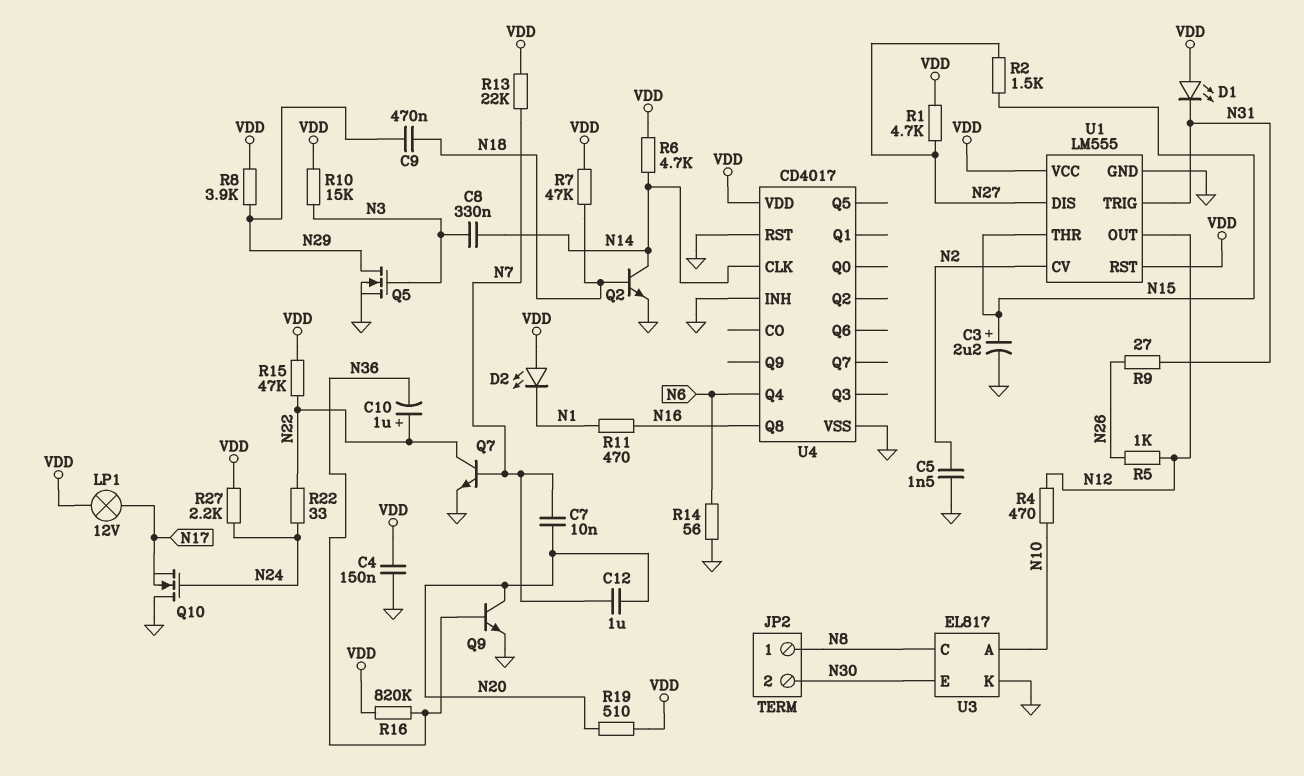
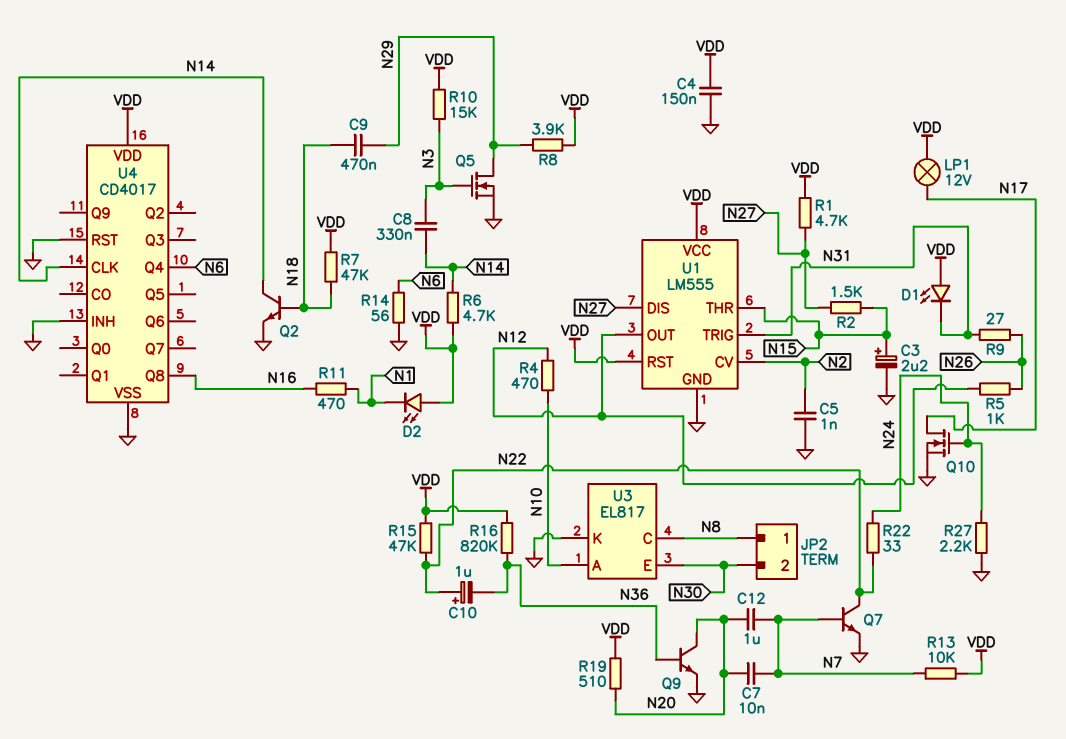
C5: 1.5nF (GND, N2) -> 1nF (GND, N2)
Q10: NMOS (G N24, D GND, S N17) -> NMOS (G N24, D N17, S GND)
R13: 22k (N7, VDD) -> 10k (N7, VDD)
R27: 2.2k (N24, VDD) -> 2.2k (GND, N24)

